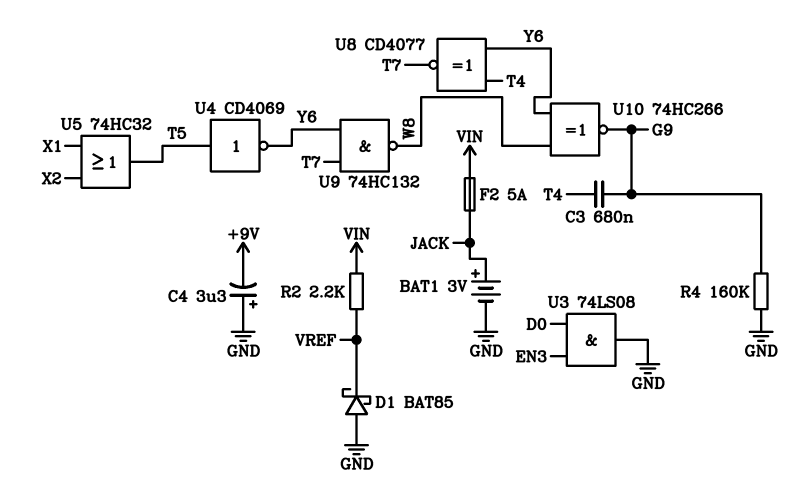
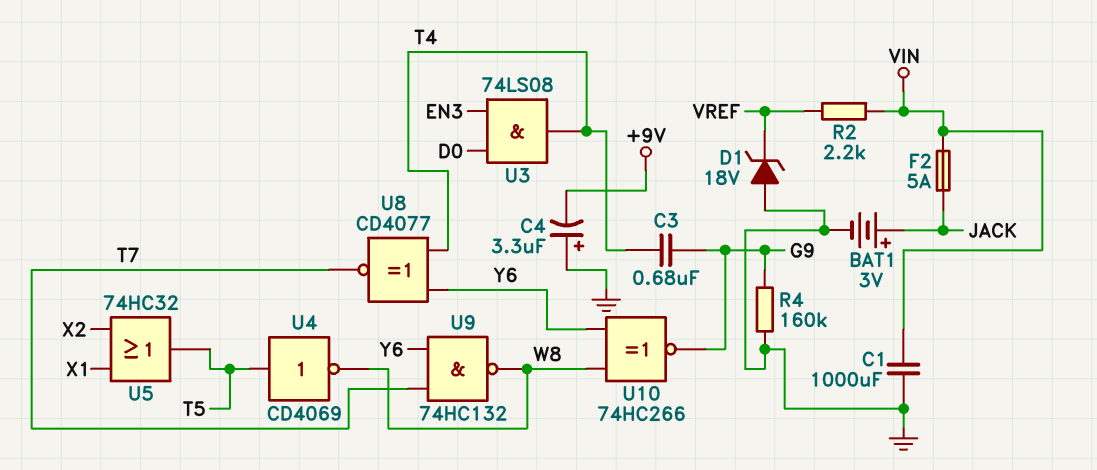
C1: none -> 1000uF (GND, VIN)
D1: schottky BAT85 (A GND, K VREF) -> zener 18V (A GND, K VREF)
U3: AND 74LS08 (in D0, in EN3, out GND) -> AND 74LS08 (in D0, in EN3, out T4)
U4: NOT CD4069 (in T5, out Y6) -> NOT CD4069 (in T5, out W8)

